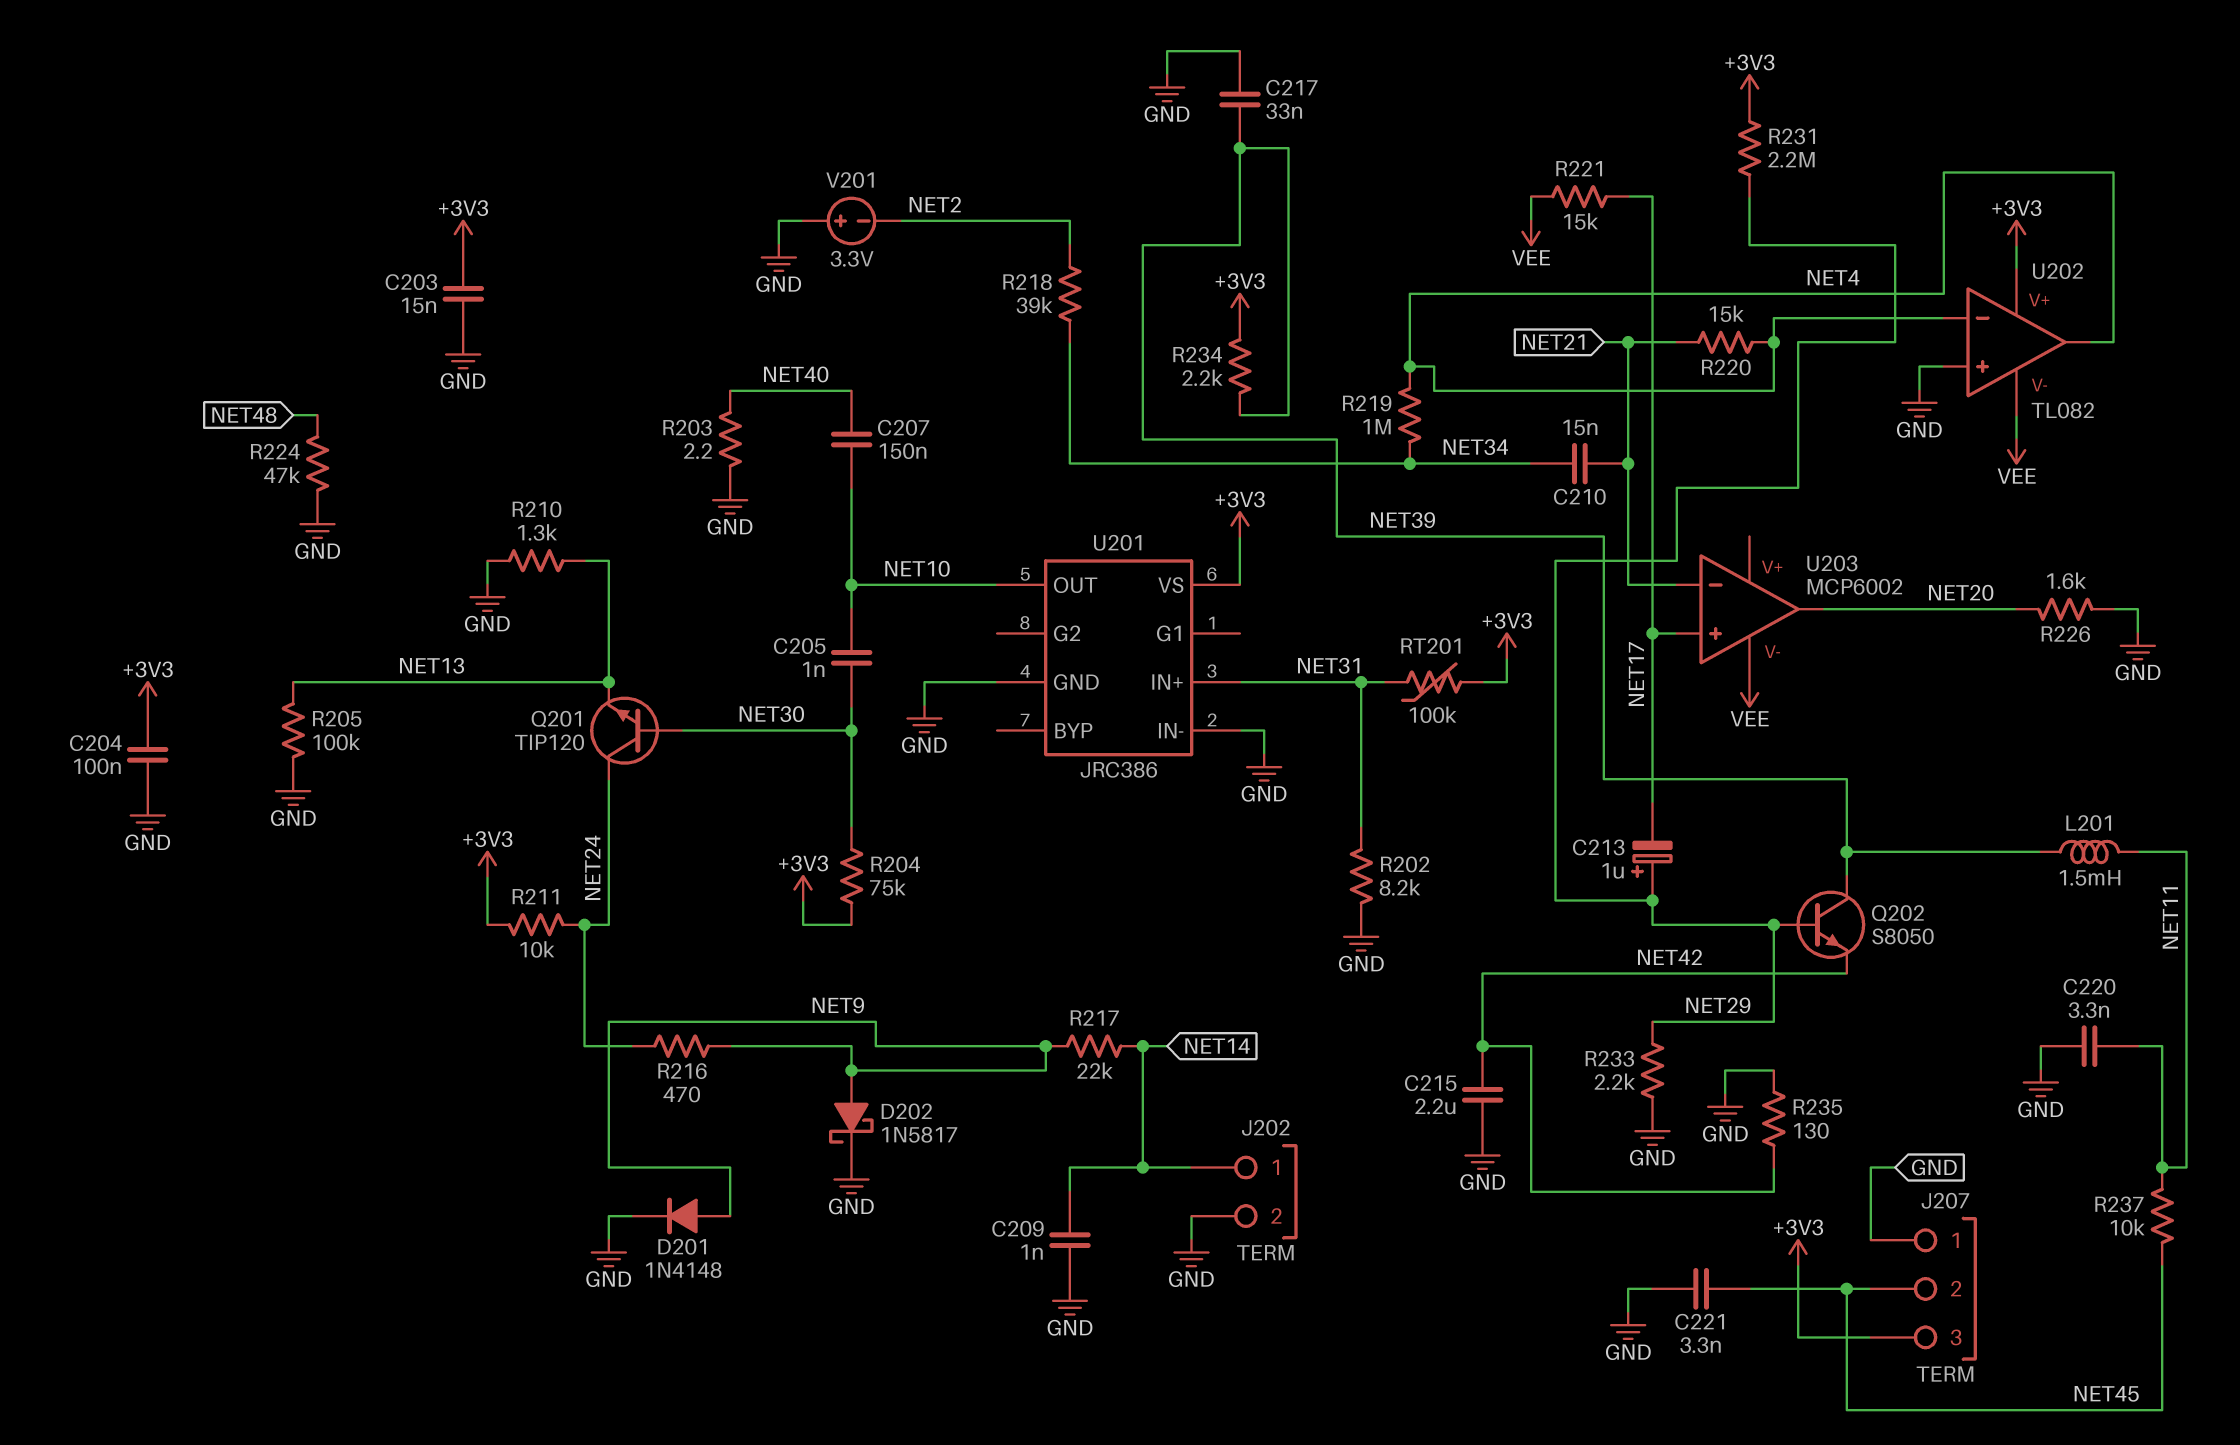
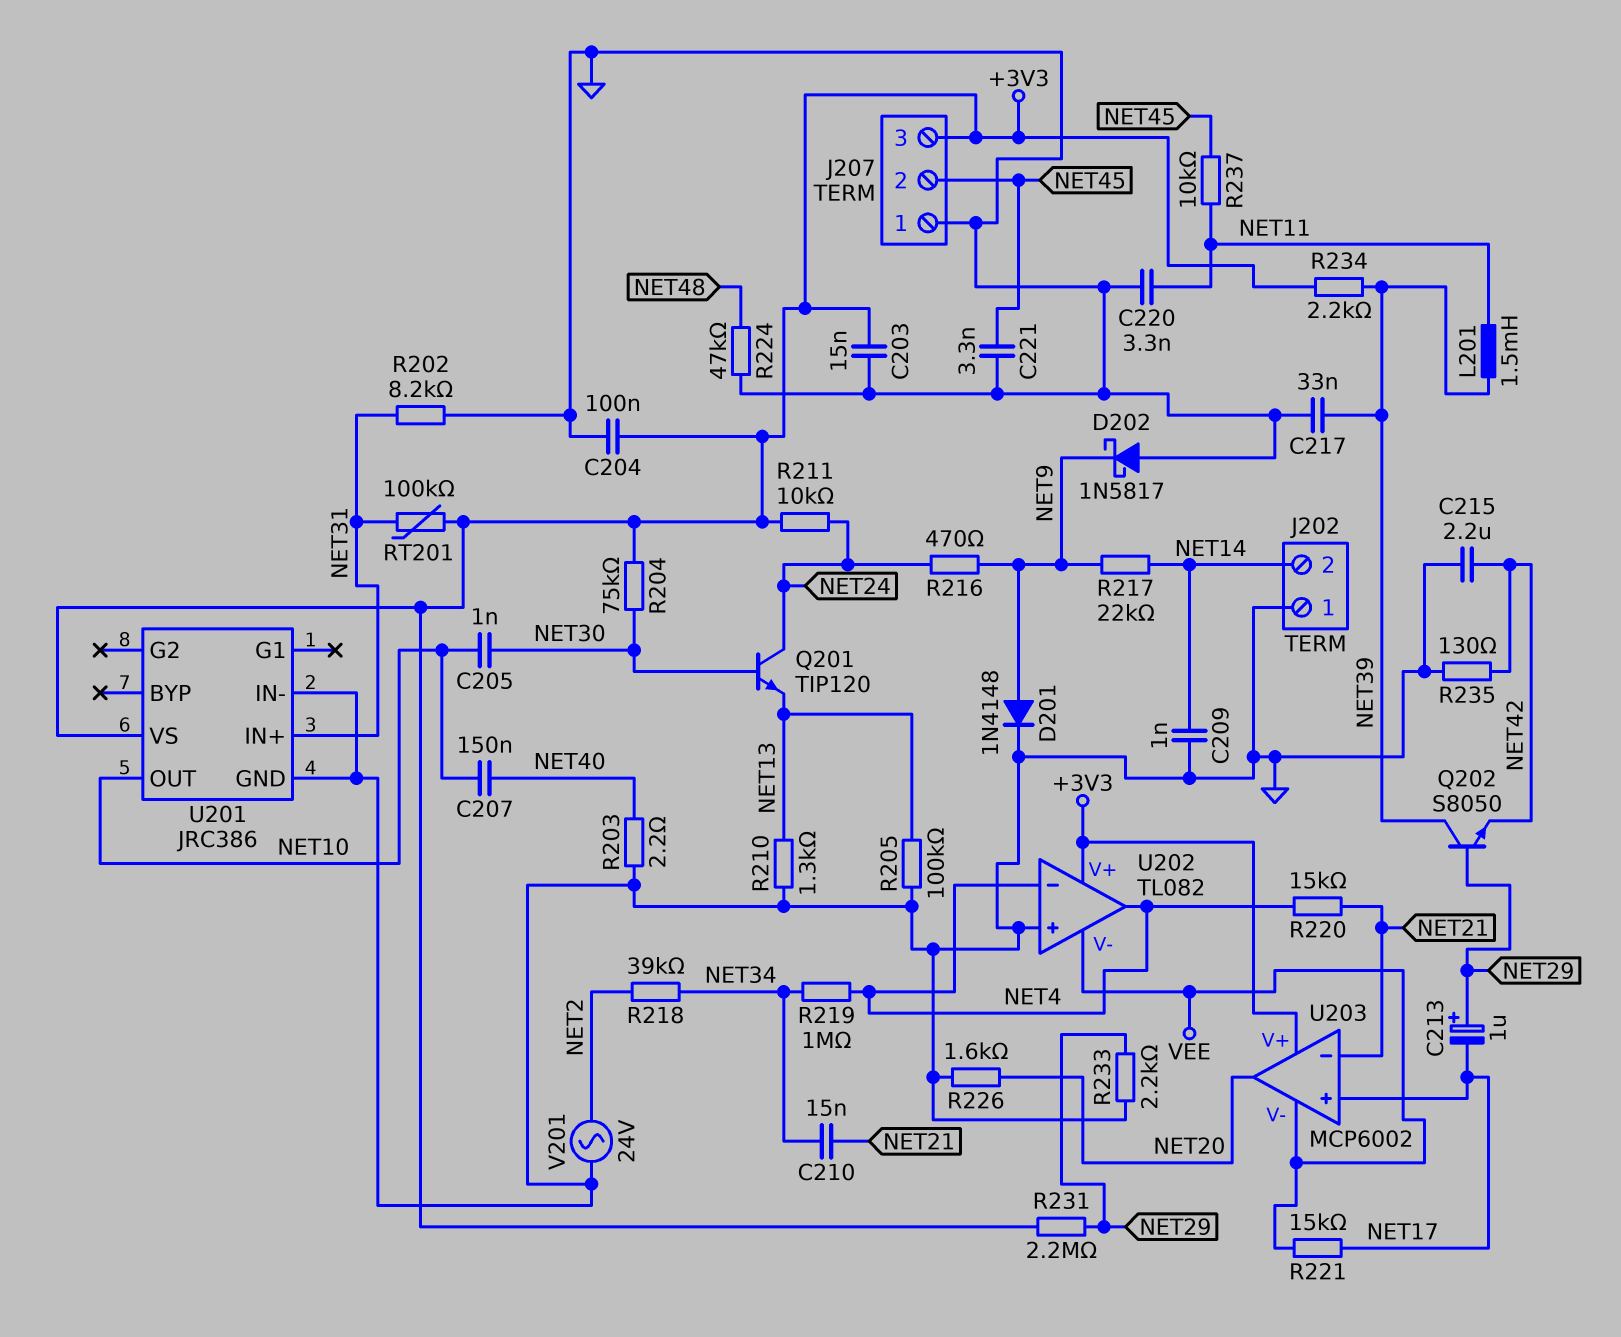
D202: schottky 1N5817 (A NET9, K GND) -> schottky 1N5817 (A GND, K NET9)
J202 pin 1: NET14 -> GND
J202 pin 2: GND -> NET14
U203 pin V+: none -> +3V3
V201: 3.3V (plus GND, minus NET2) -> AC 24V (GND, NET2)

